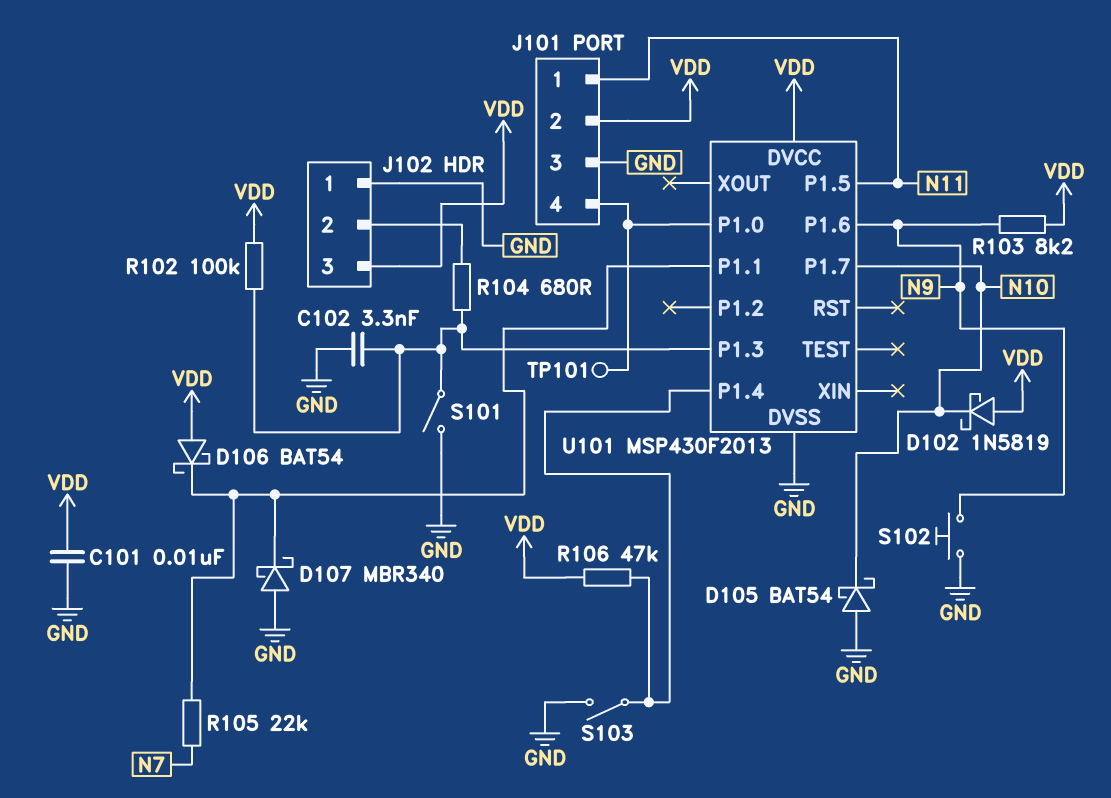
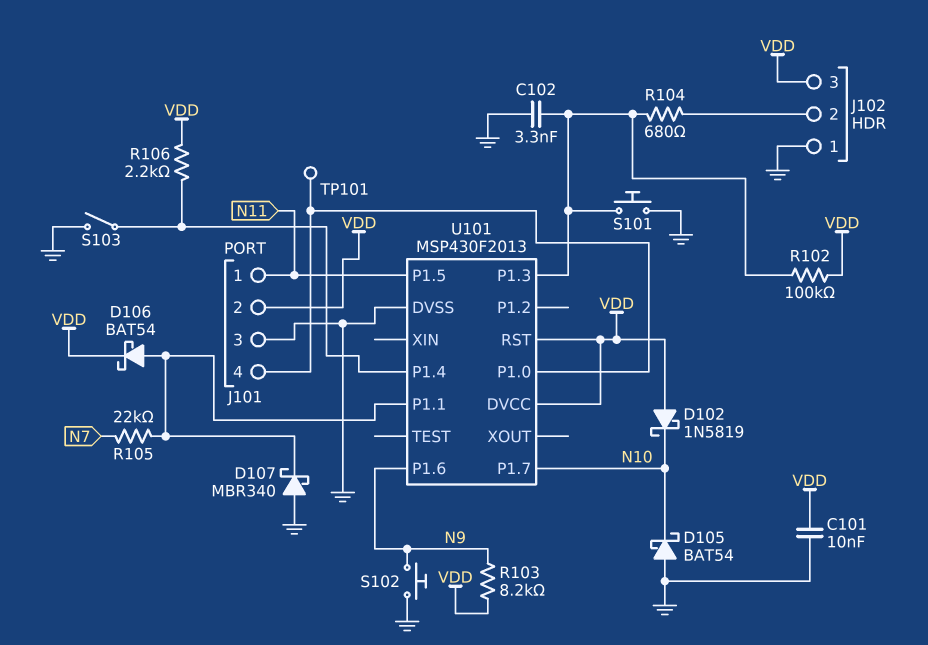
D106: schottky BAT54 (A VDD, K U101/P1.1) -> schottky BAT54 (A U101/P1.1, K VDD)
R106: 47k (U101/P1.4, VDD) -> 2.2k (U101/P1.4, VDD)
S101: switch (GND, U101/P1.3) -> button (GND, U101/P1.3)
U101 pin RST: none -> VDD

